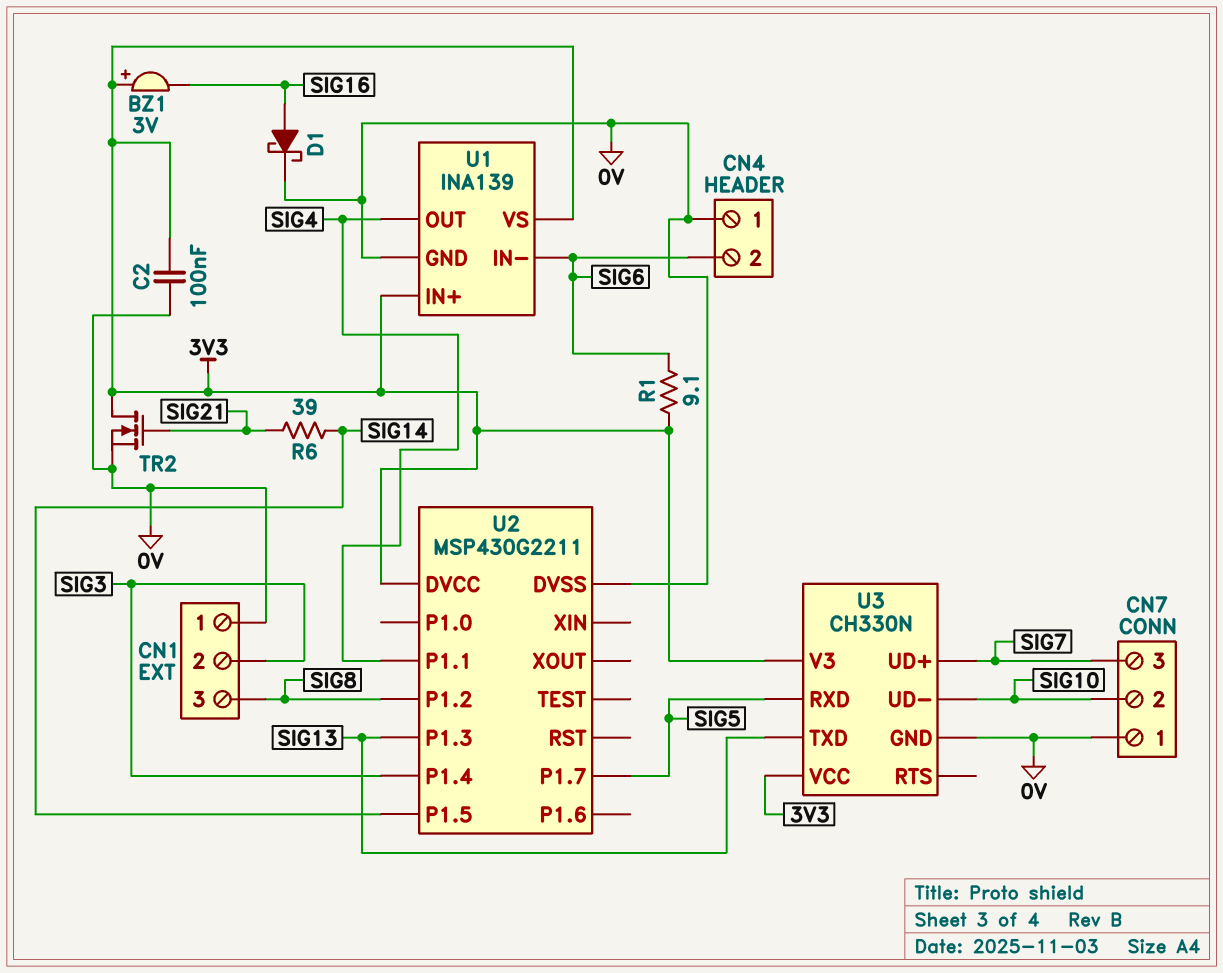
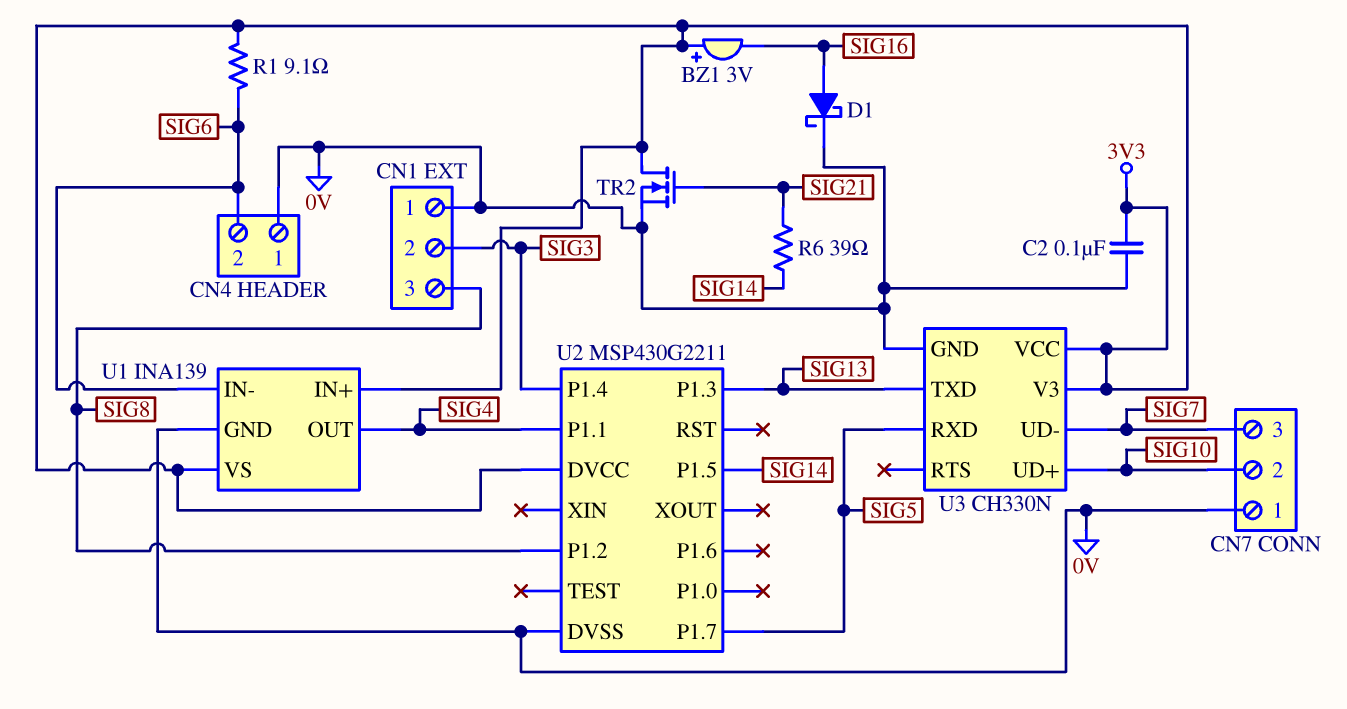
U3 pin UD+: SIG7 -> SIG10
U3 pin UD-: SIG10 -> SIG7

